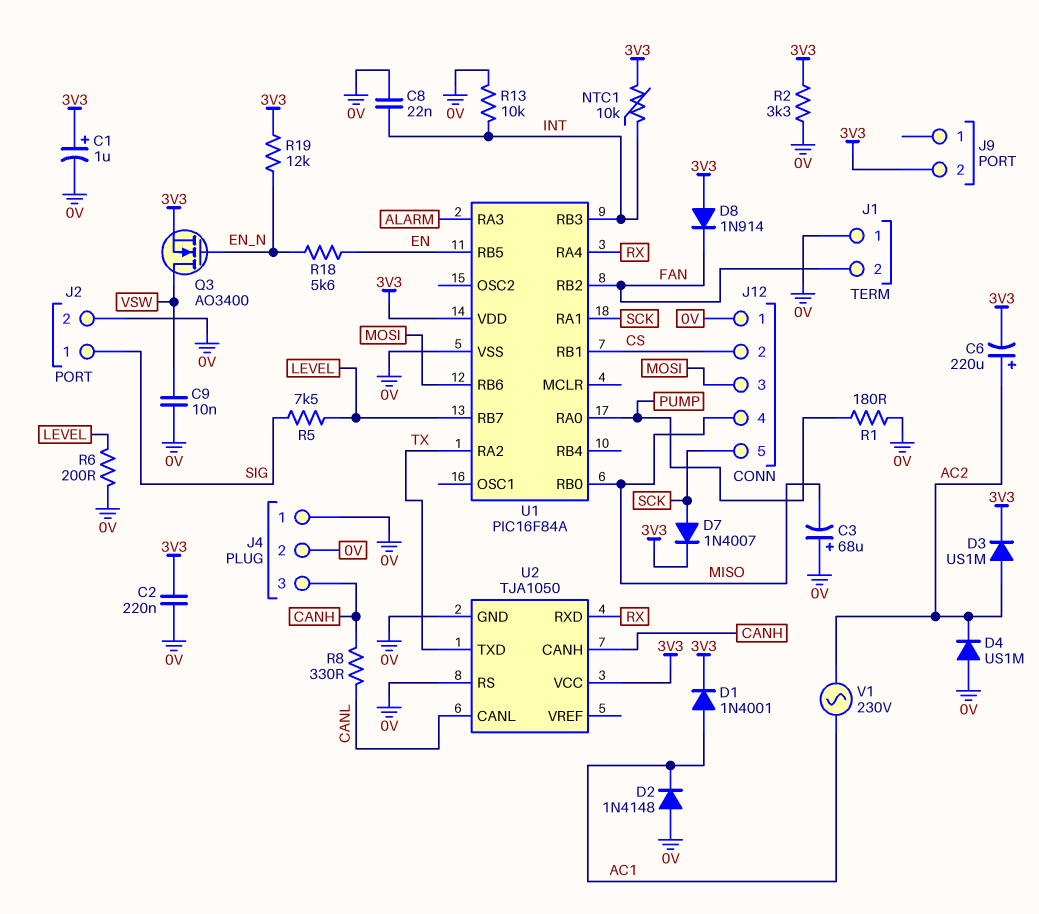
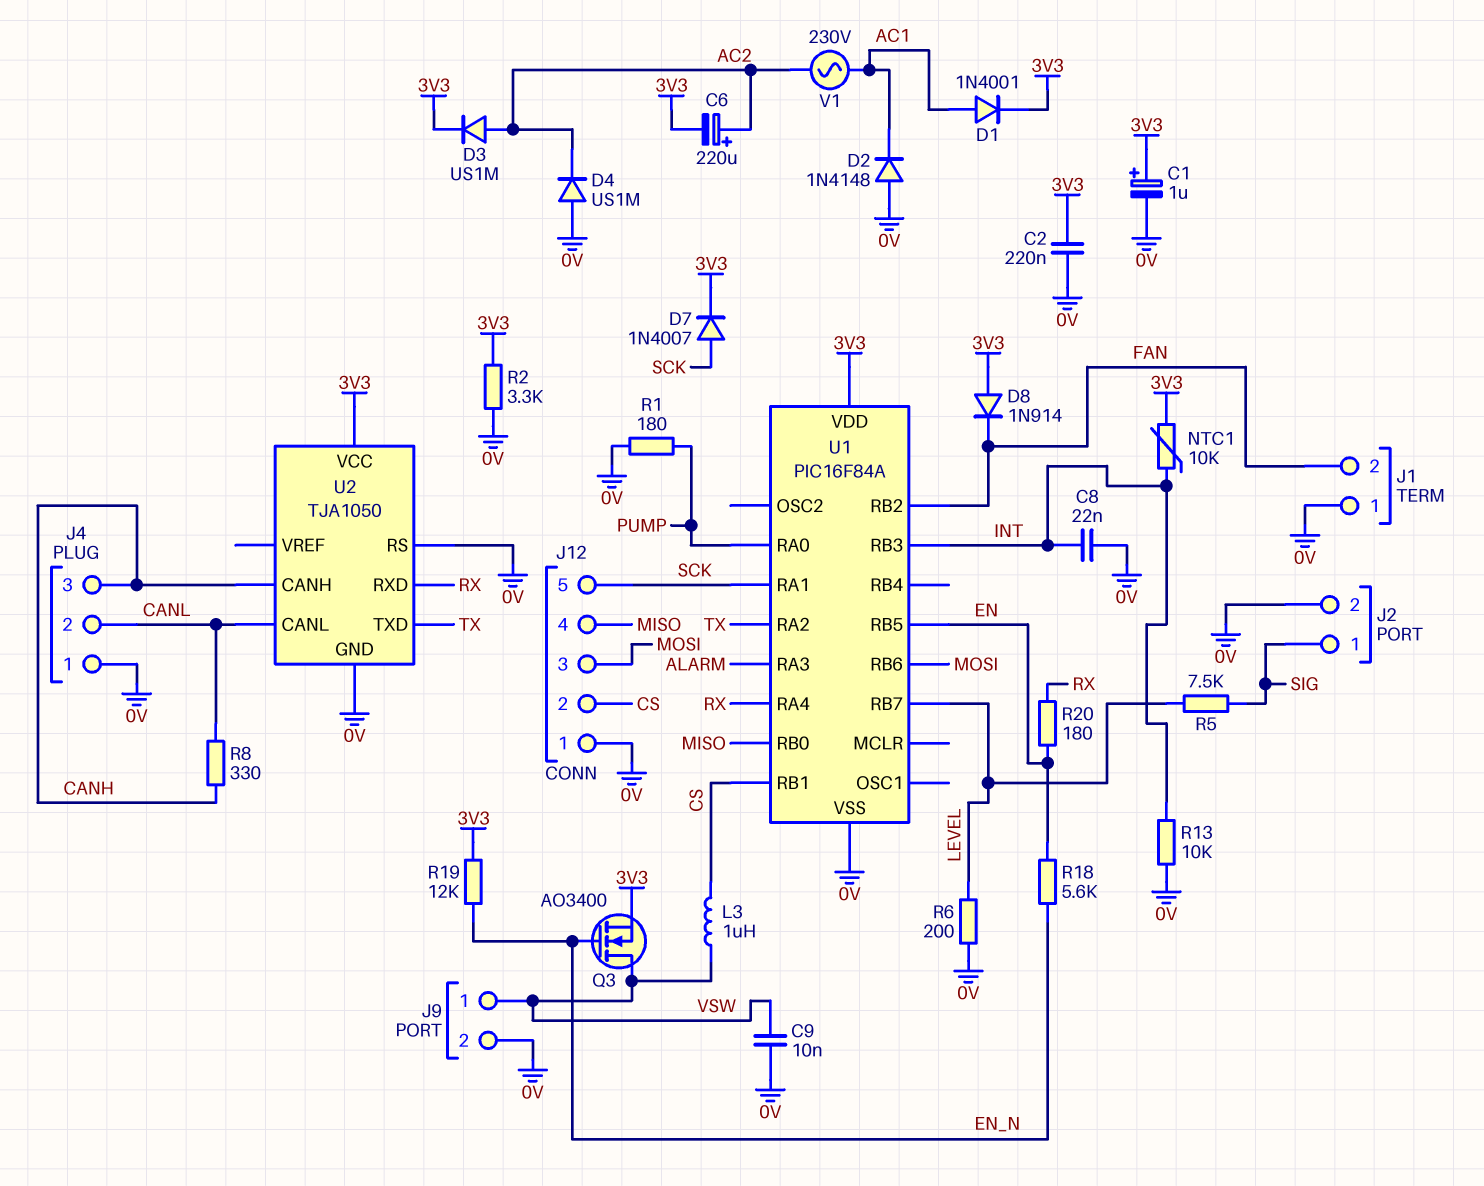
C3: 68uF (plus 0V, minus MISO) -> none
J4 pin 2: 0V -> CANL
J9 pin 1: none -> VSW
J9 pin 2: 3V3 -> 0V
L3: none -> 1uH (CS, VSW)
R20: none -> 180 (EN, RX)

